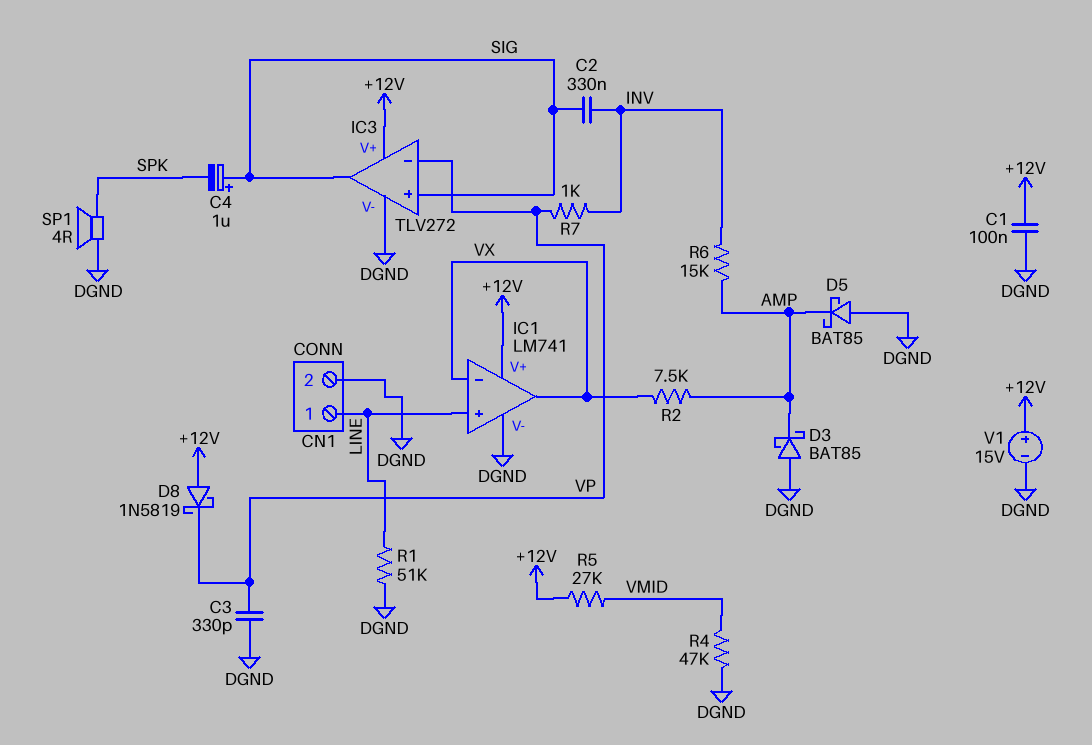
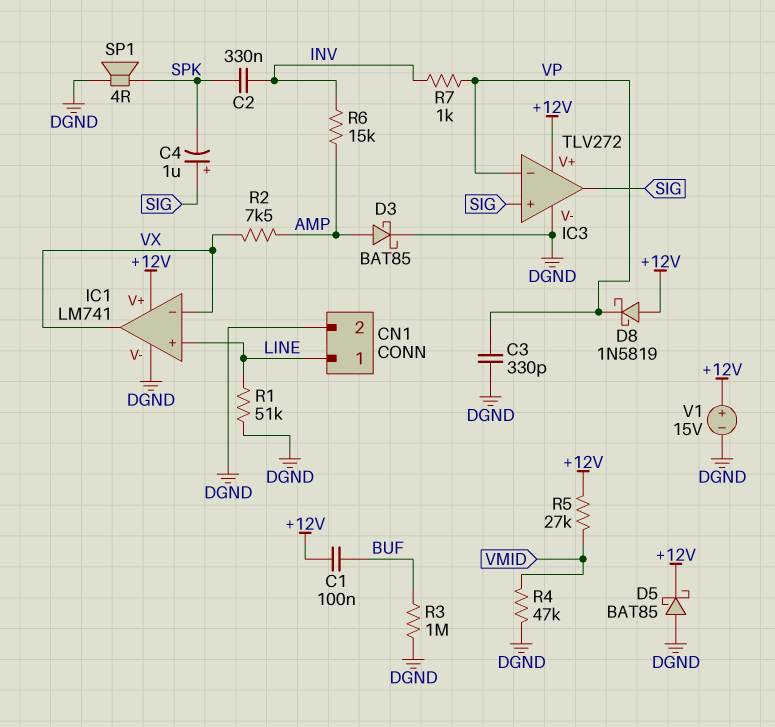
C1: 100nF (+12V, DGND) -> 100nF (+12V, BUF)
C2: 330nF (INV, SIG) -> 330nF (INV, SPK)
D3: schottky BAT85 (A DGND, K AMP) -> schottky BAT85 (A AMP, K DGND)
D5: schottky BAT85 (A DGND, K AMP) -> schottky BAT85 (A DGND, K +12V)
R3: none -> 1M (BUF, DGND)

